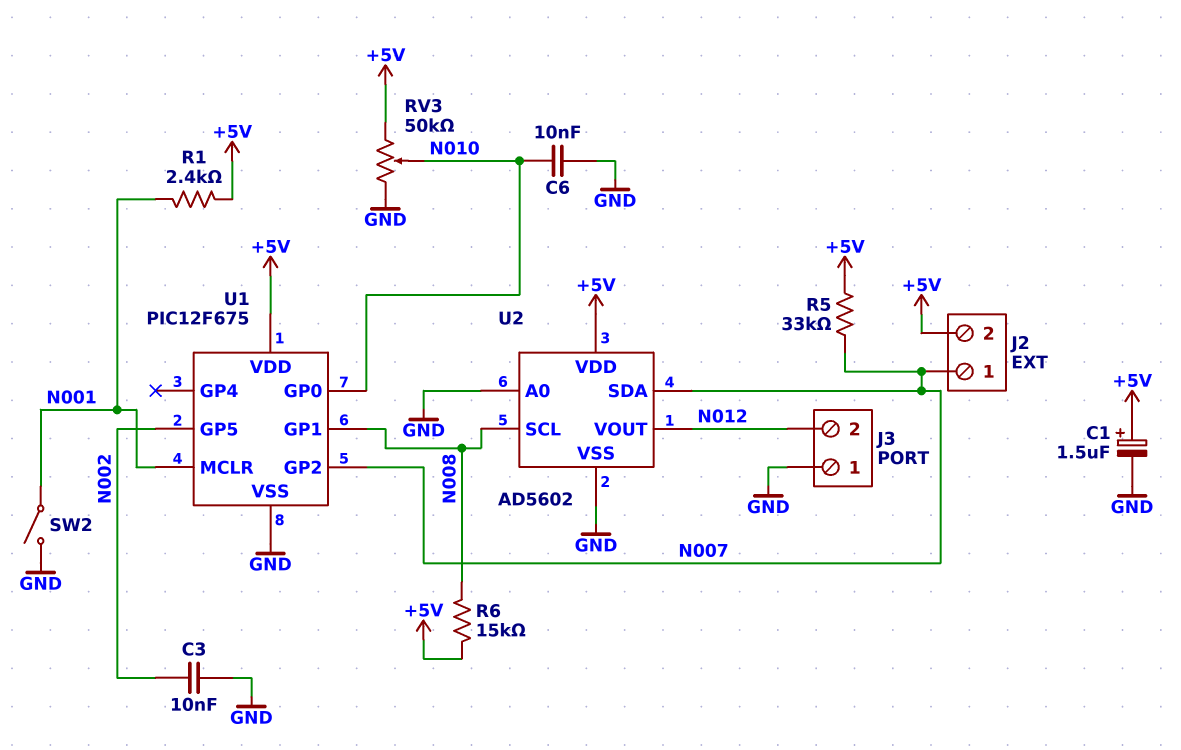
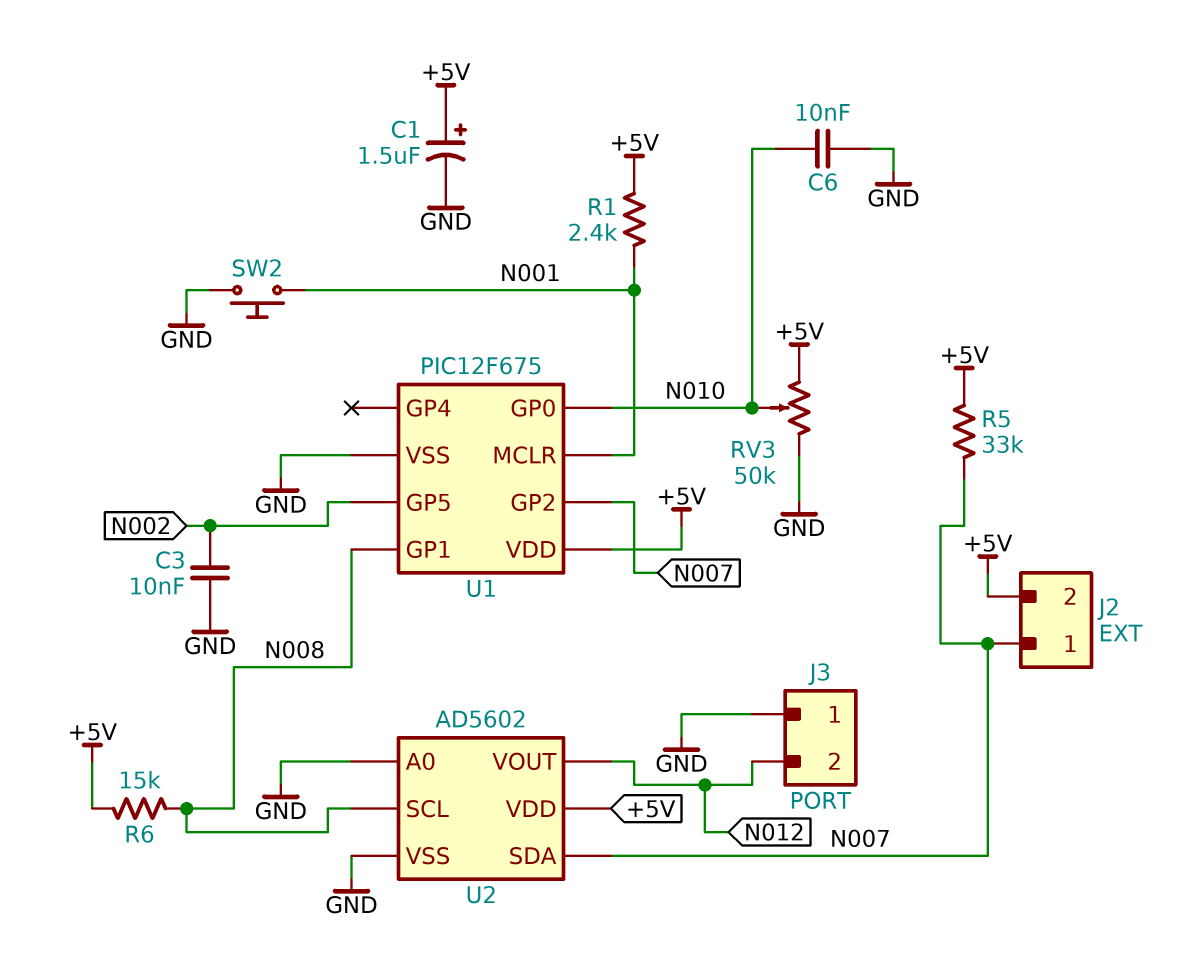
SW2: switch (GND, N001) -> button (GND, N001)

